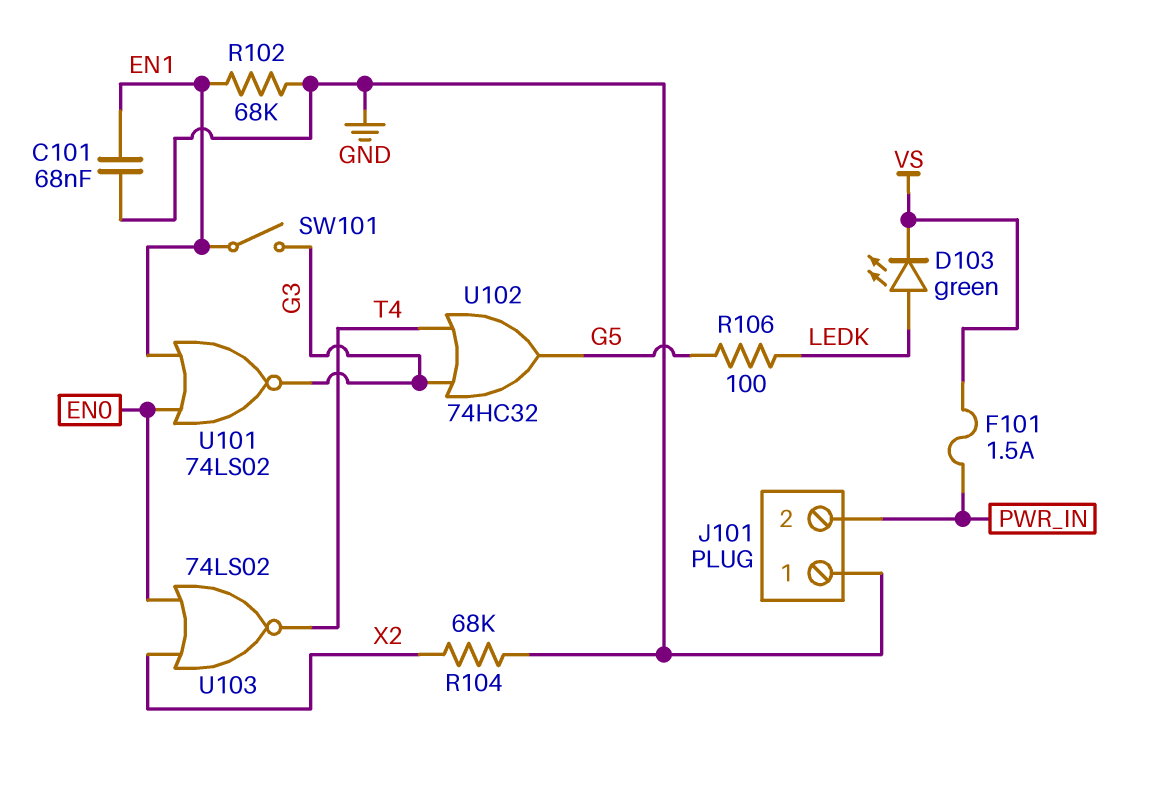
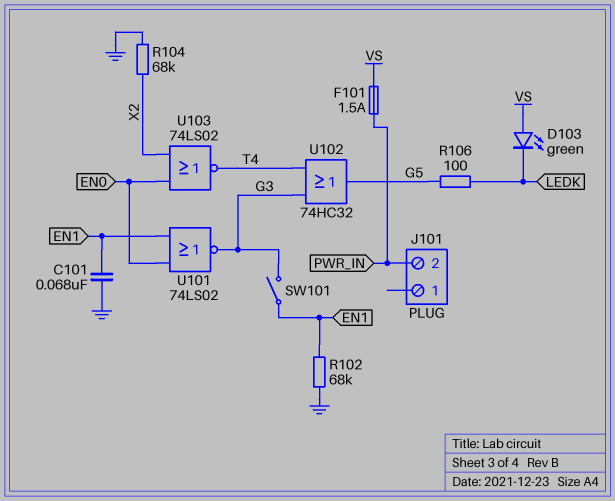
D103: LED green (A LEDK, K VS) -> LED green (A VS, K LEDK)
J101 pin 1: GND -> none

